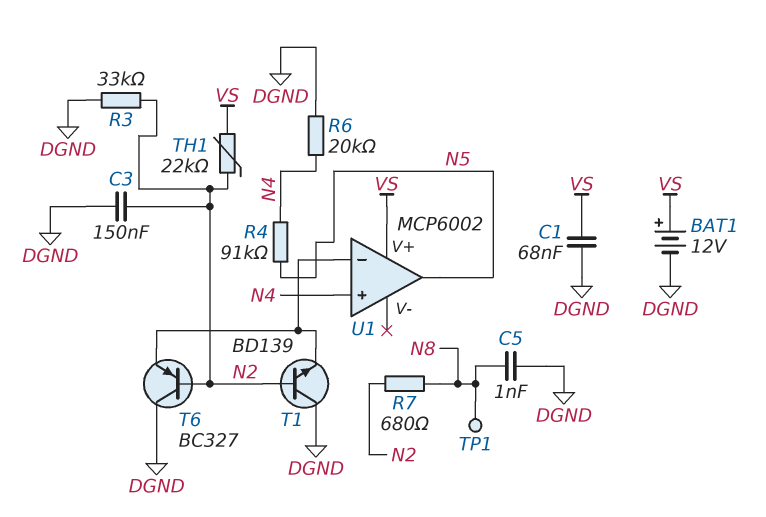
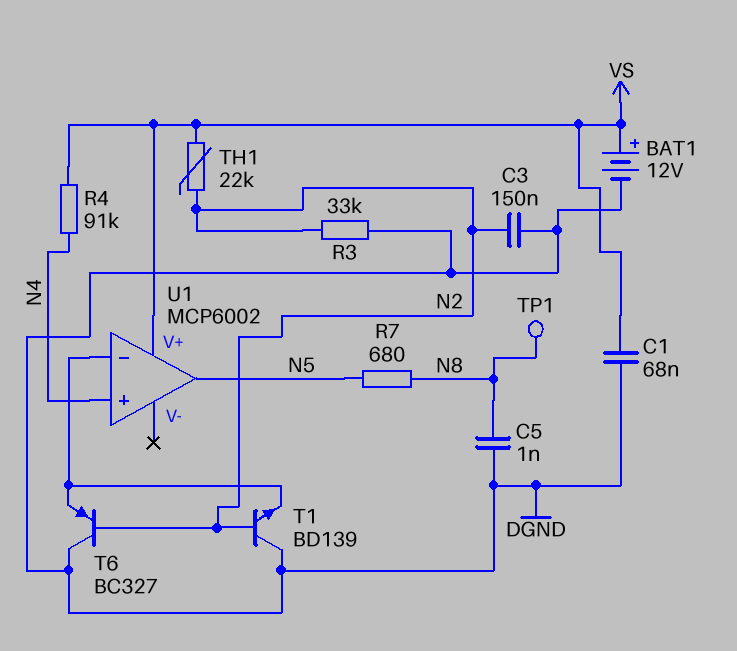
R4: 91k (N4, N5) -> 91k (N4, VS)
R6: 20k (DGND, N4) -> none
R7: 680 (N2, N8) -> 680 (N5, N8)

